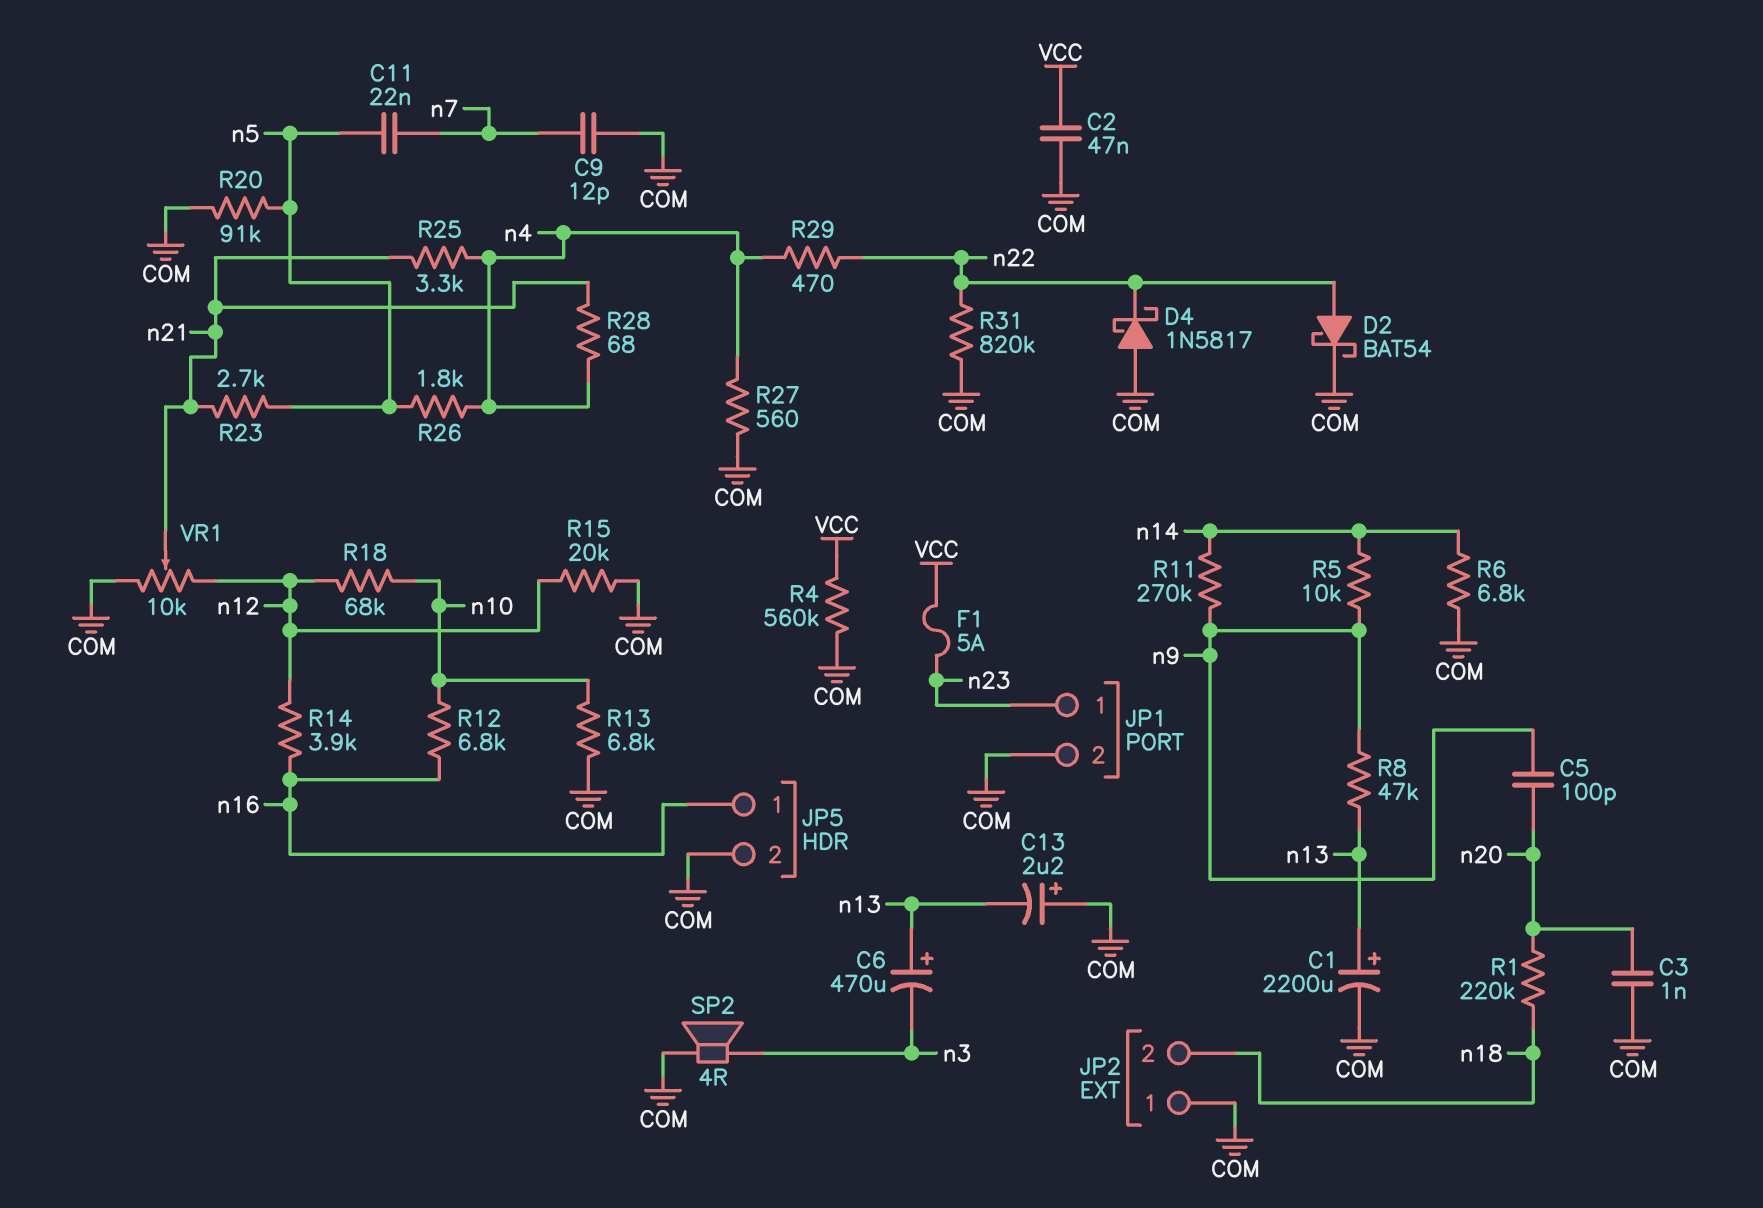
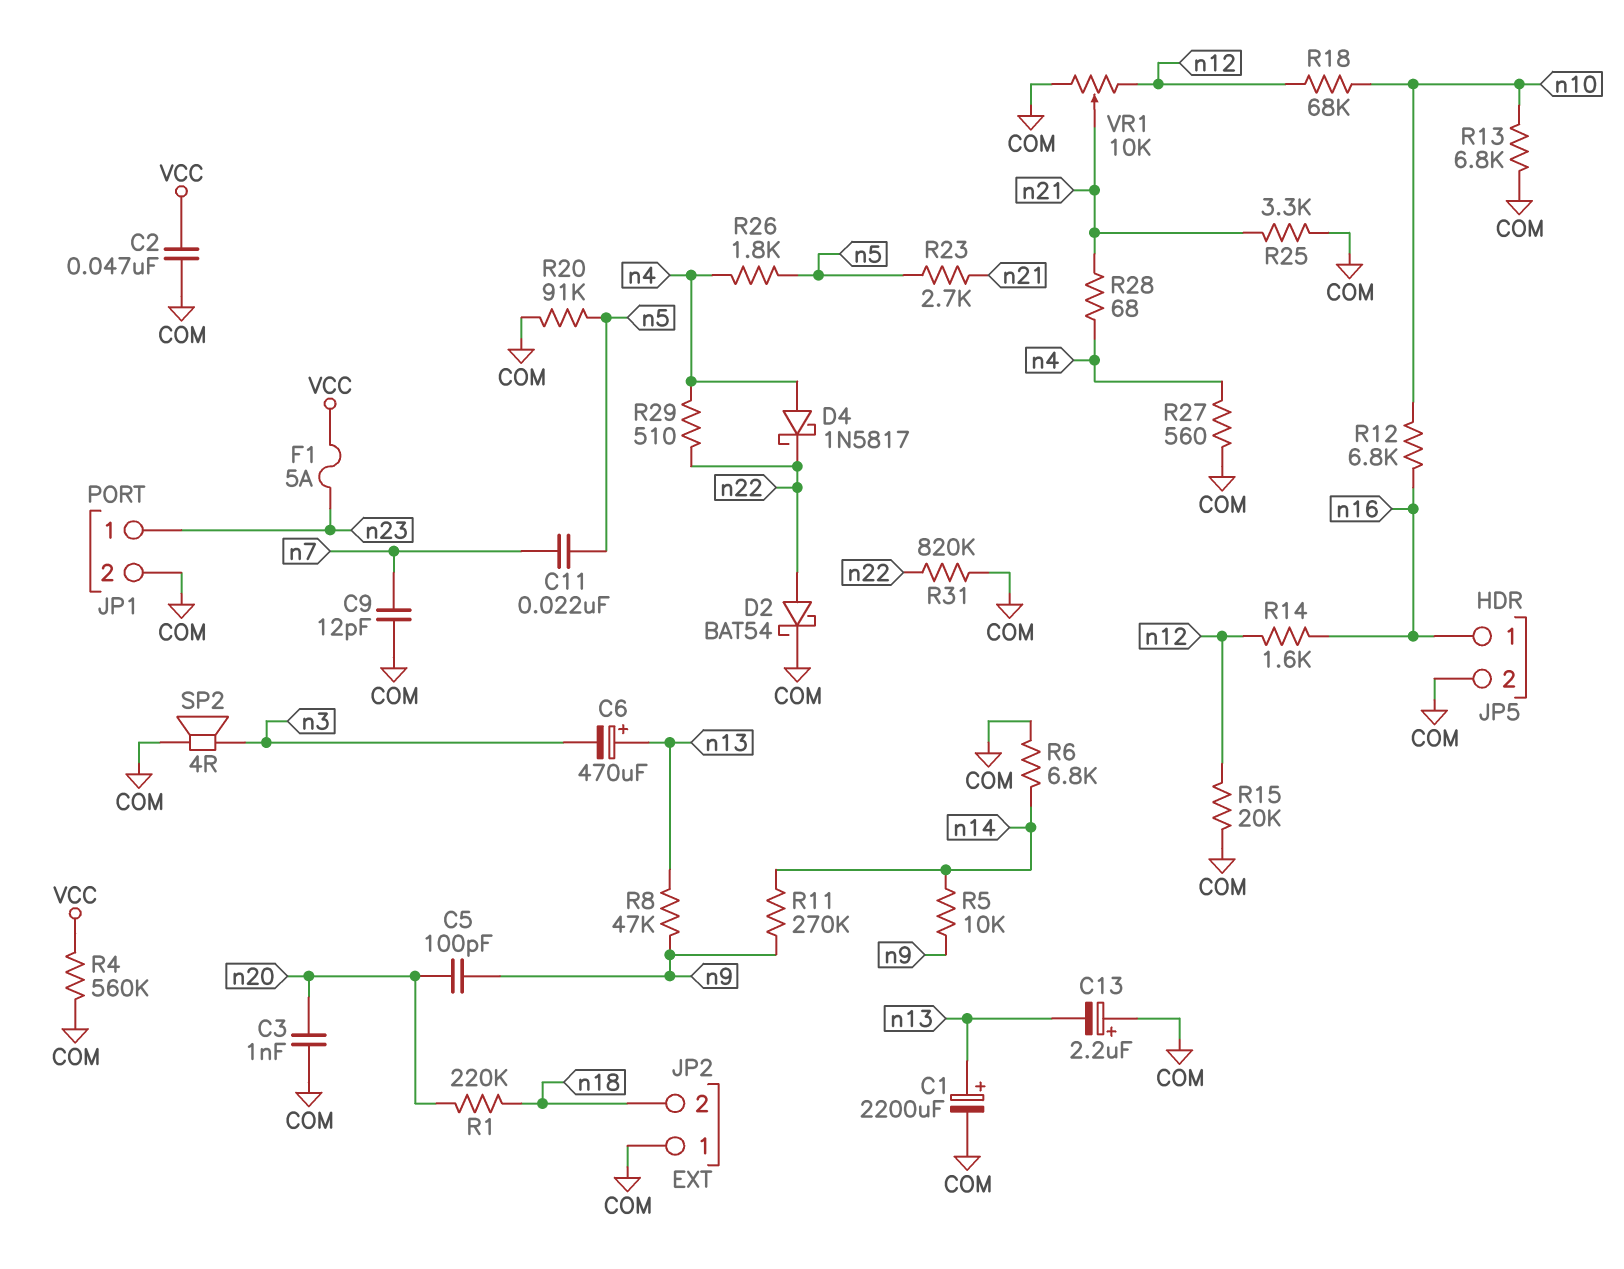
D4: schottky 1N5817 (A COM, K n22) -> schottky 1N5817 (A n4, K n22)
R14: 3.9k (n12, n16) -> 1.6k (n12, n16)
R25: 3.3k (n4, n21) -> 3.3k (COM, n21)
R29: 470 (n4, n22) -> 510 (n4, n22)

